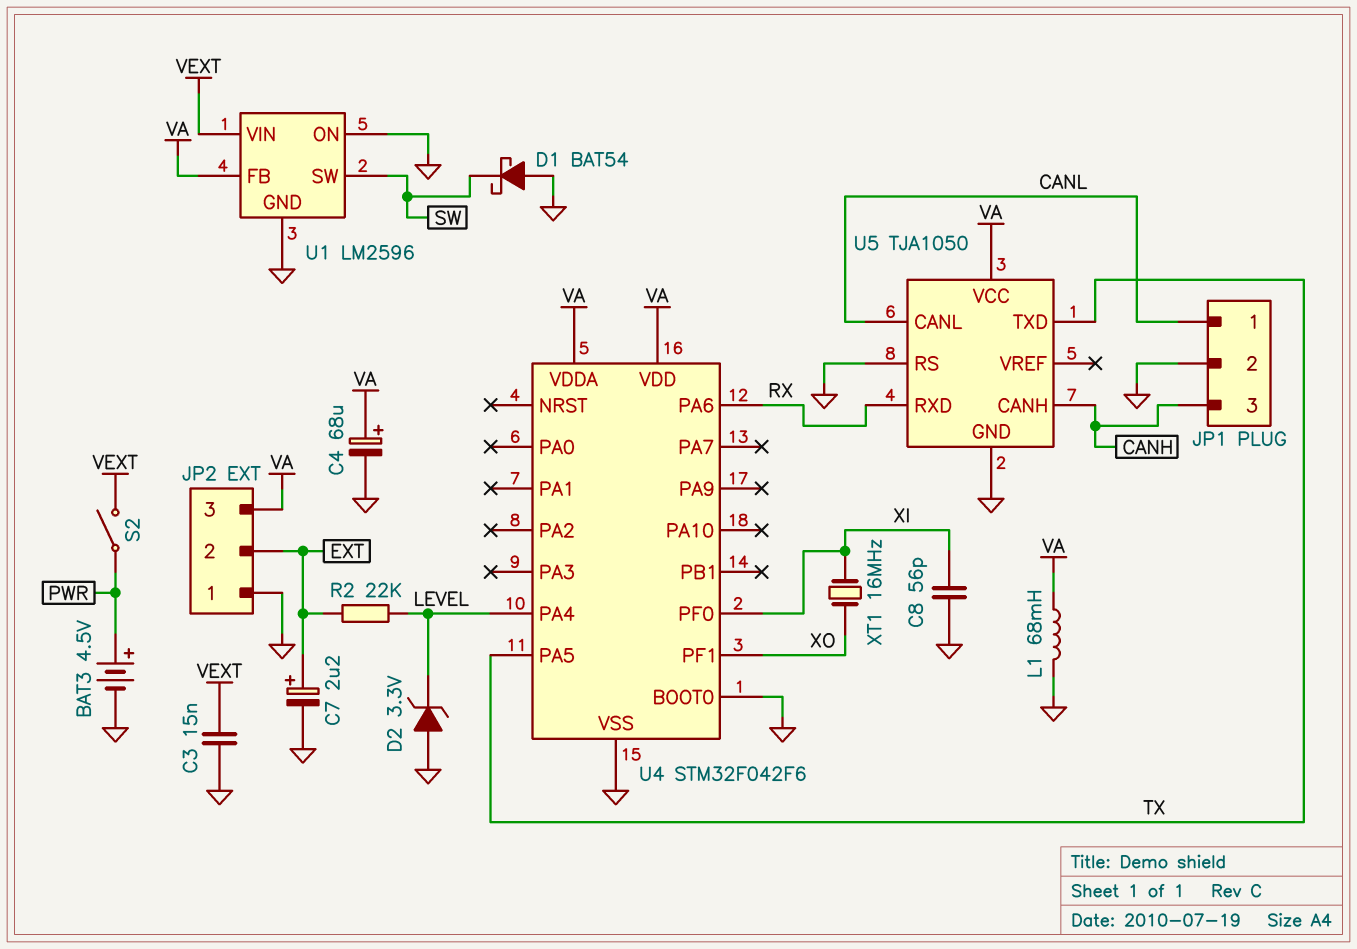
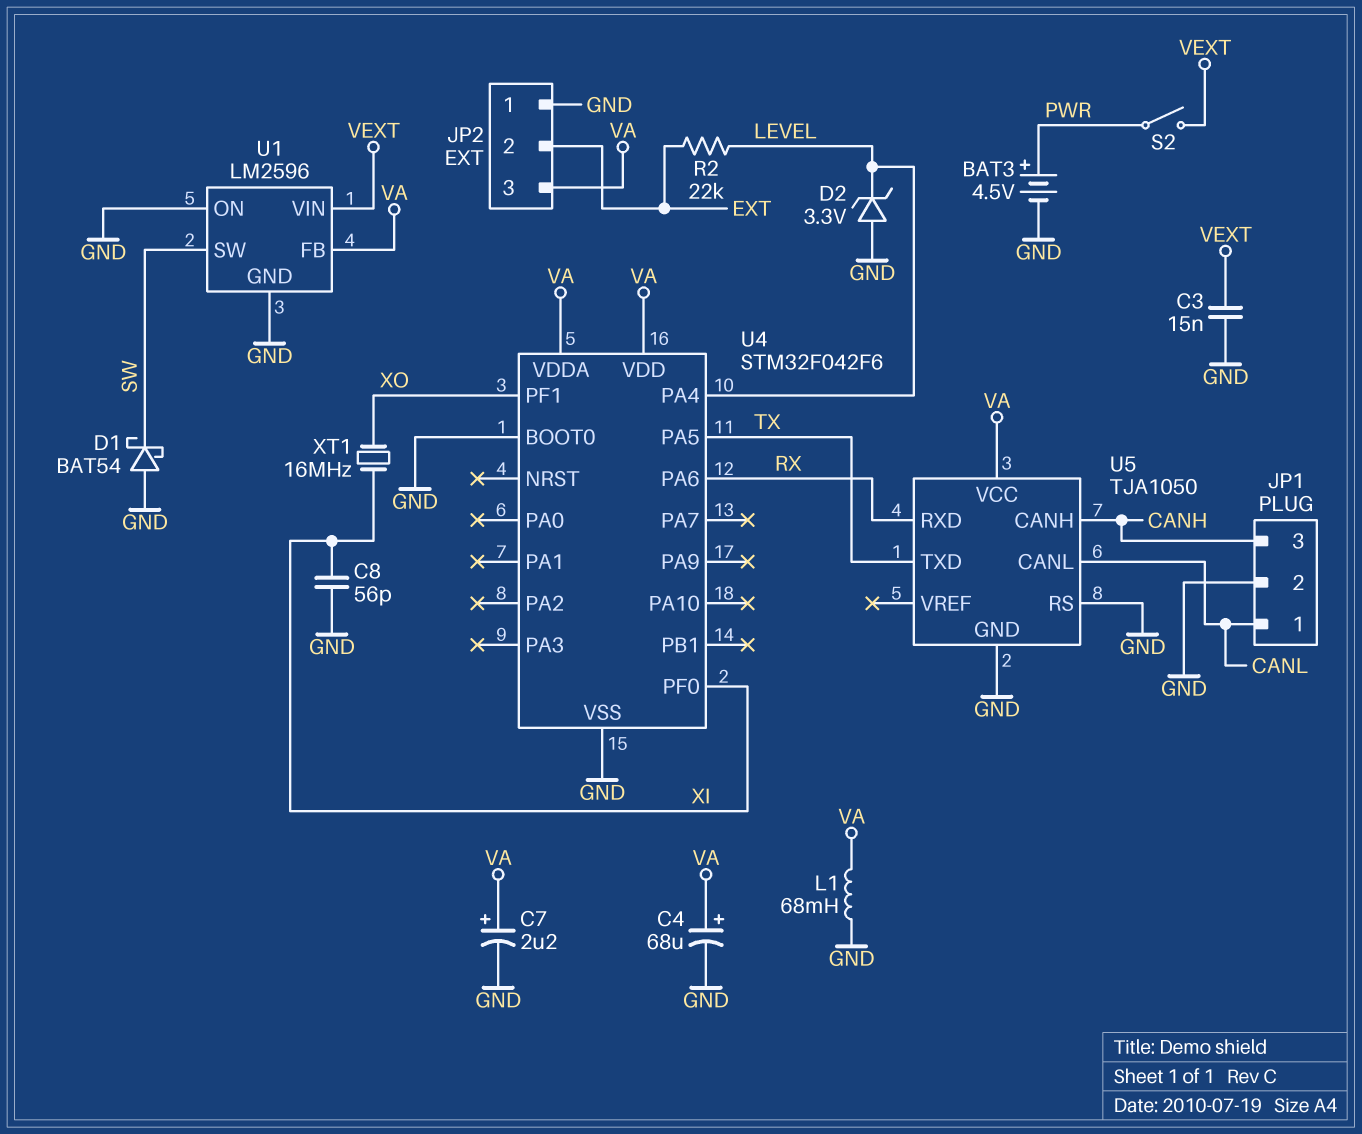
C7: 2.2uF (plus EXT, minus GND) -> 2.2uF (plus VA, minus GND)

